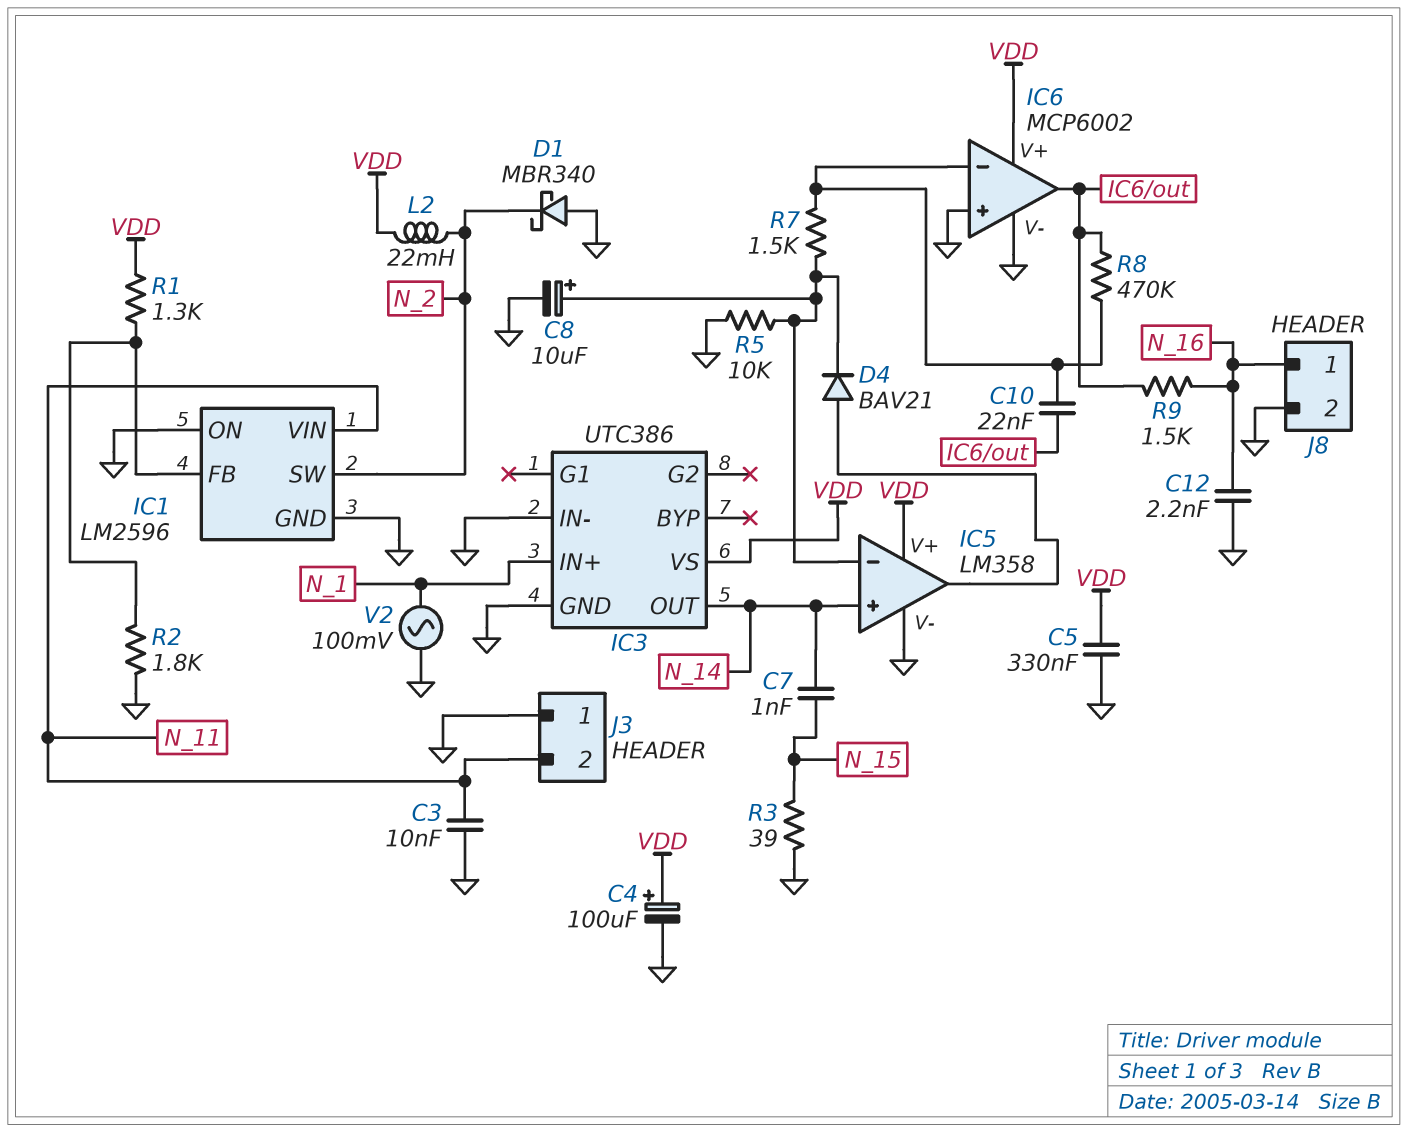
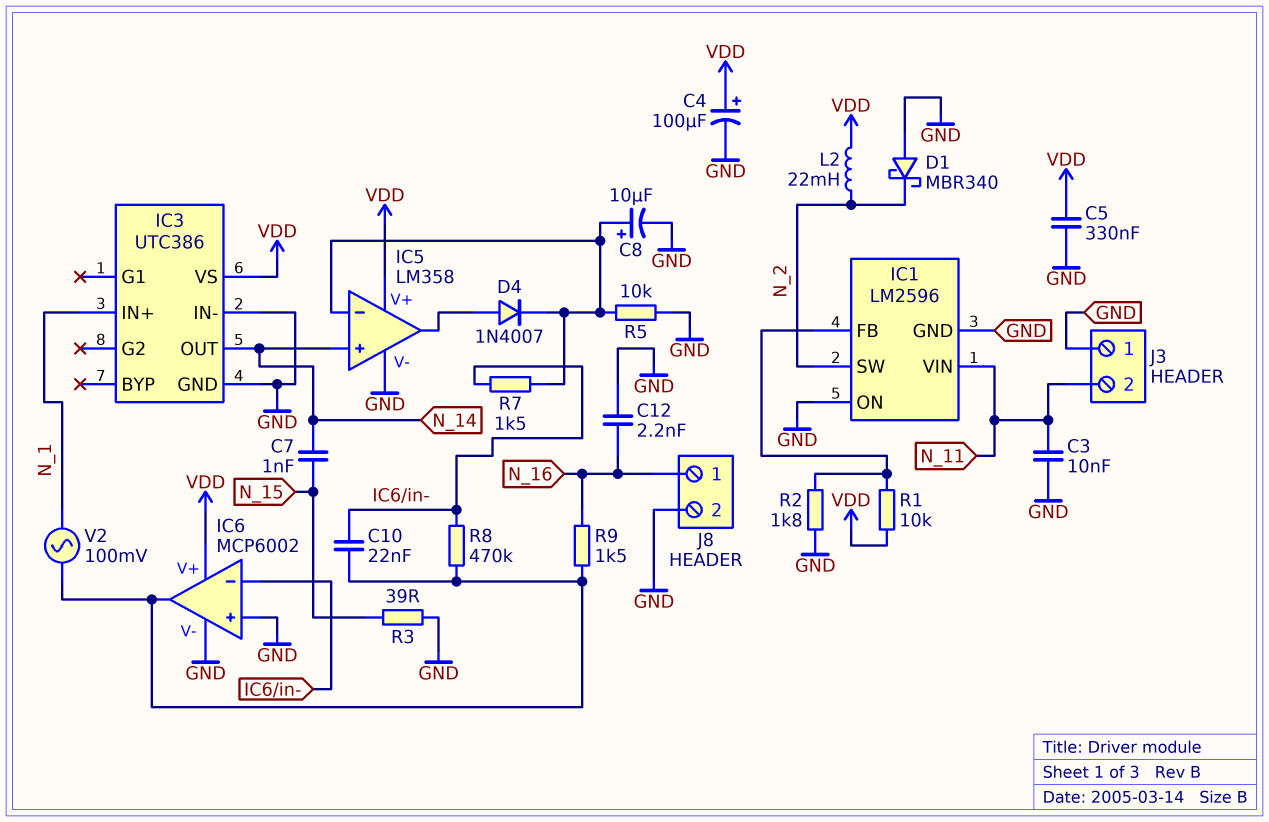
D4: diode BAV21 (A IC5/out, K IC5/in-) -> diode 1N4007 (A IC5/out, K IC5/in-)
R1: 1.3k (IC1/FB, VDD) -> 10k (IC1/FB, VDD)
V2: AC 100mV (GND, N_1) -> AC 100mV (IC6/out, N_1)

